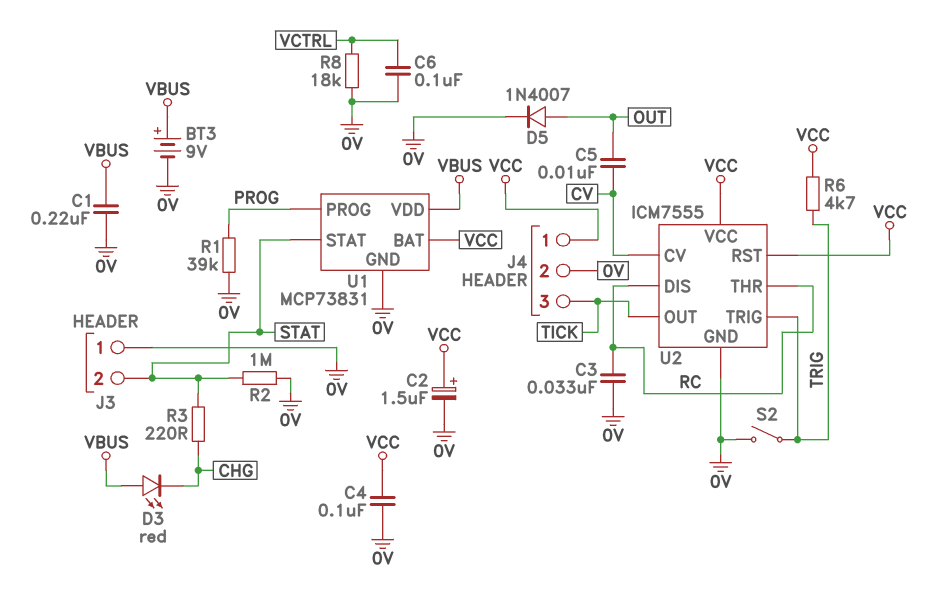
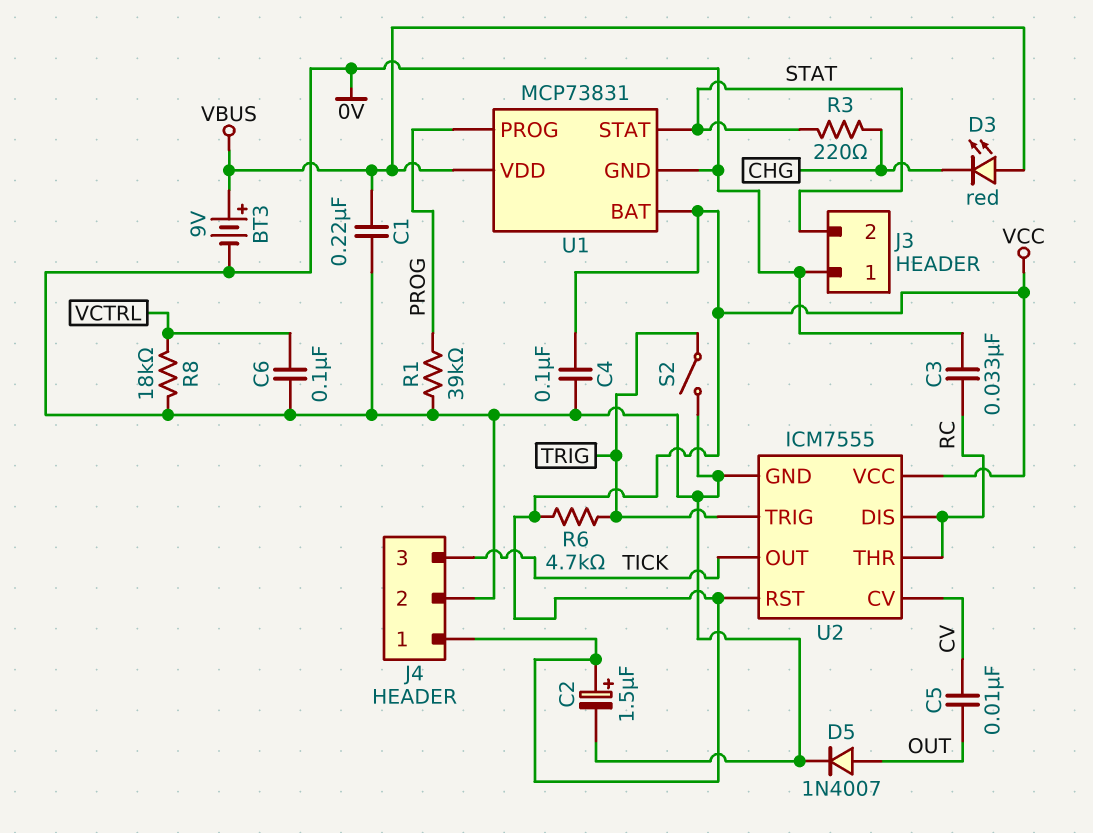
R2: 1M (0V, STAT) -> none

